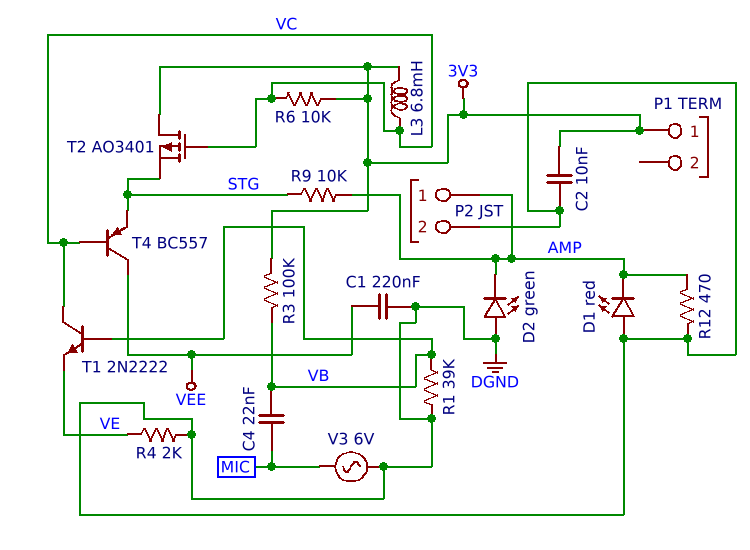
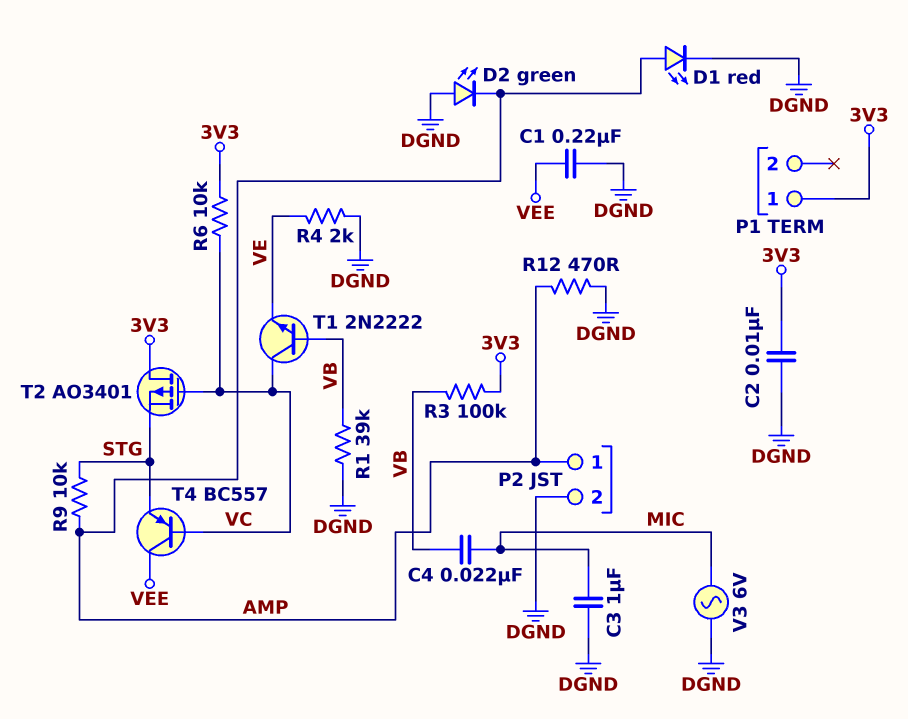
C3: none -> 1uF (DGND, MIC)
D1: LED red (A DGND, K AMP) -> LED red (A AMP, K DGND)
L3: 6.8mH (3V3, VC) -> none

